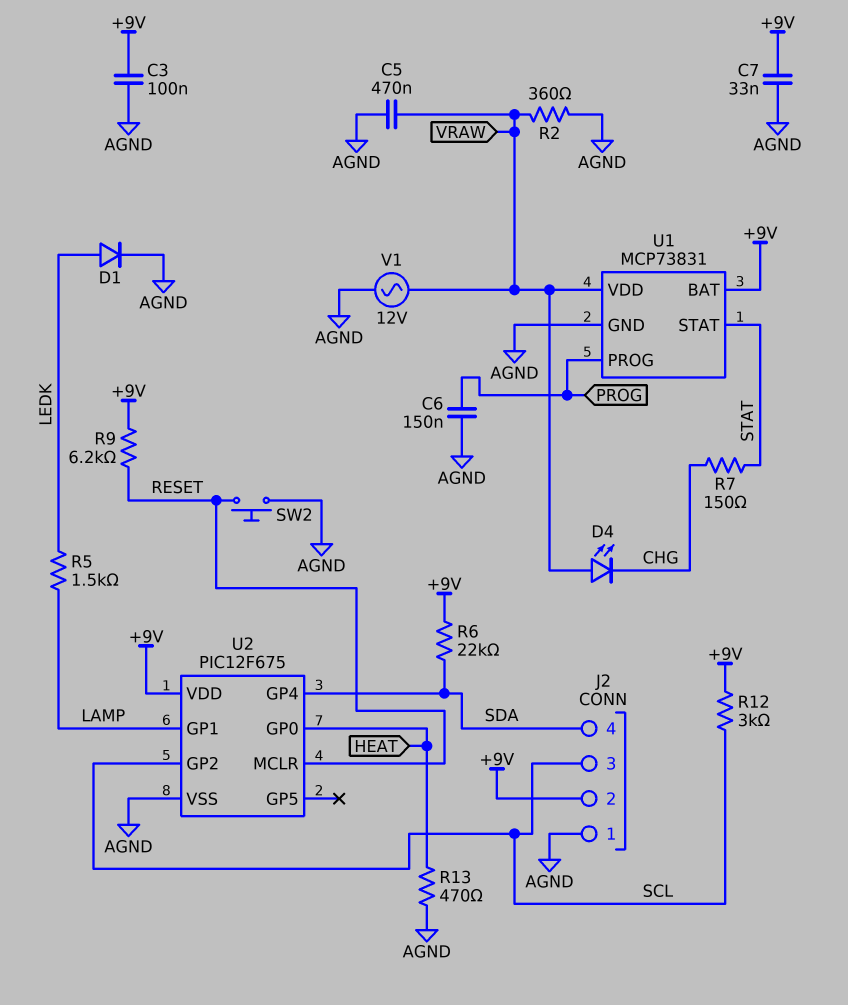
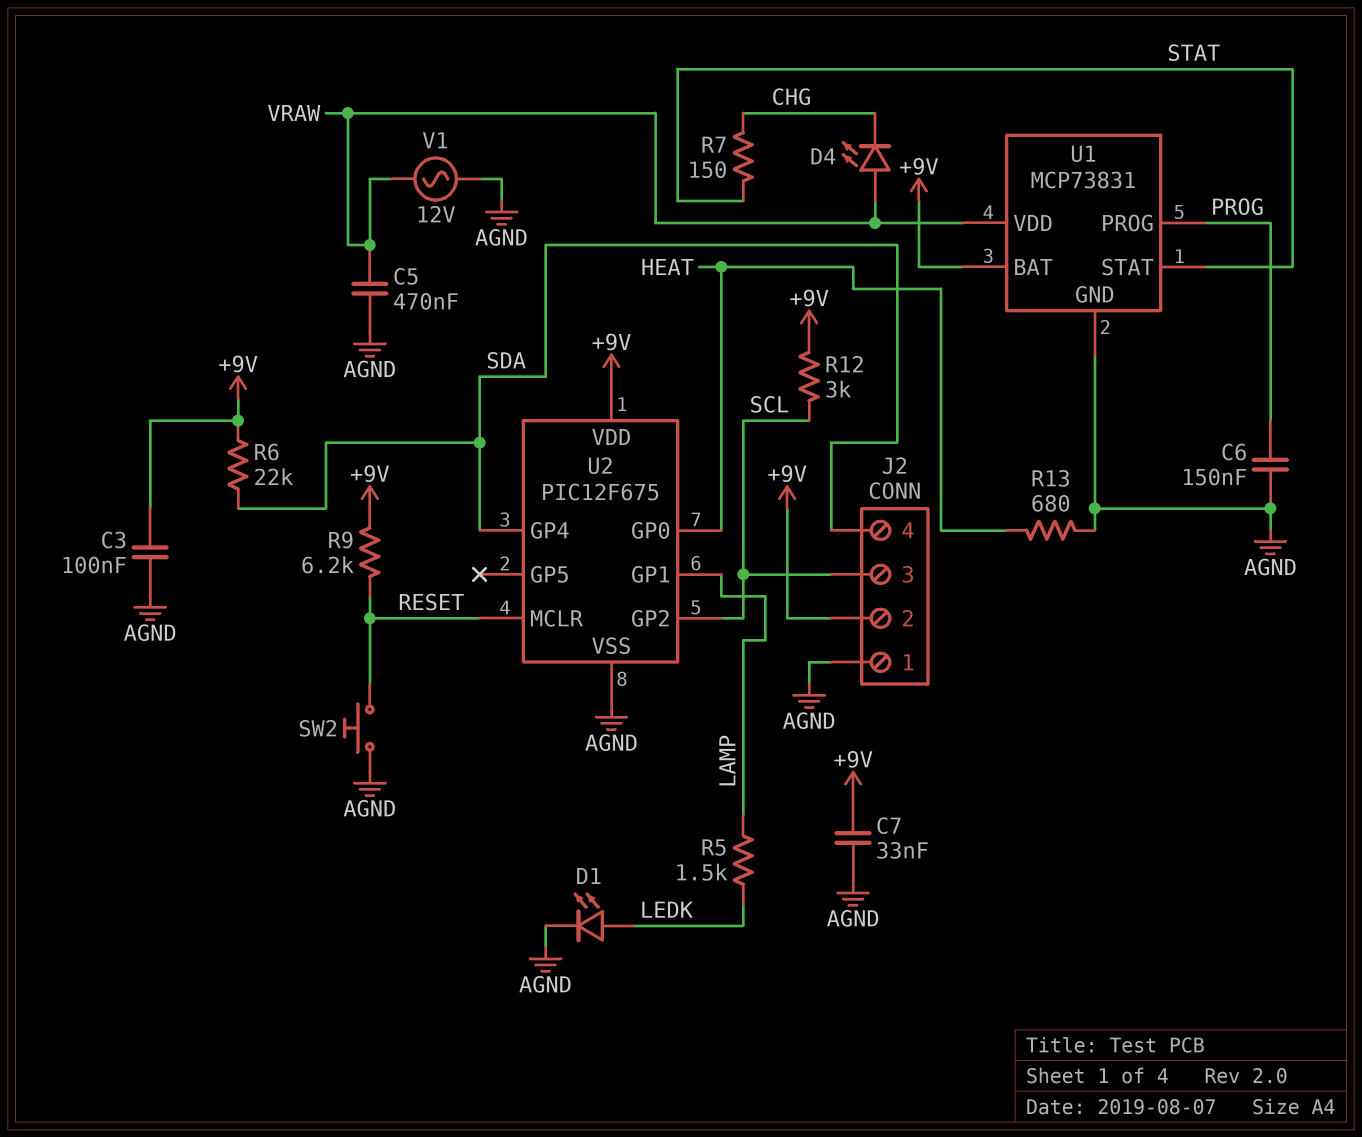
D1: diode (A LEDK, K AGND) -> LED (A LEDK, K AGND)
R2: 360 (AGND, VRAW) -> none
R13: 470 (AGND, HEAT) -> 680 (AGND, HEAT)

